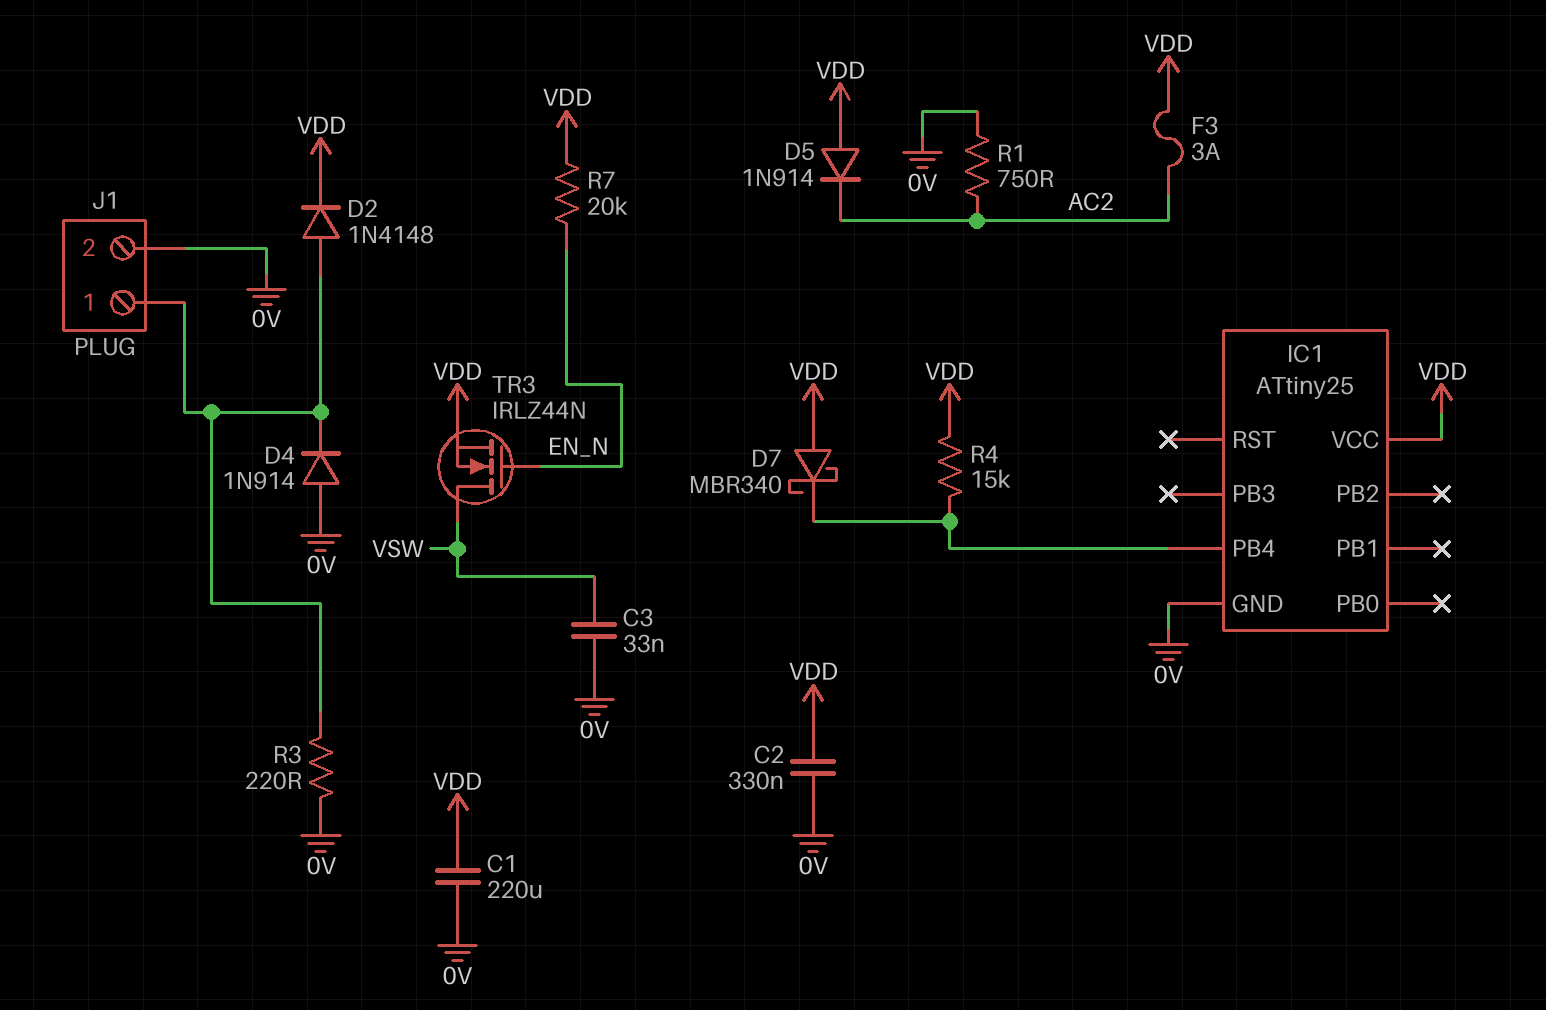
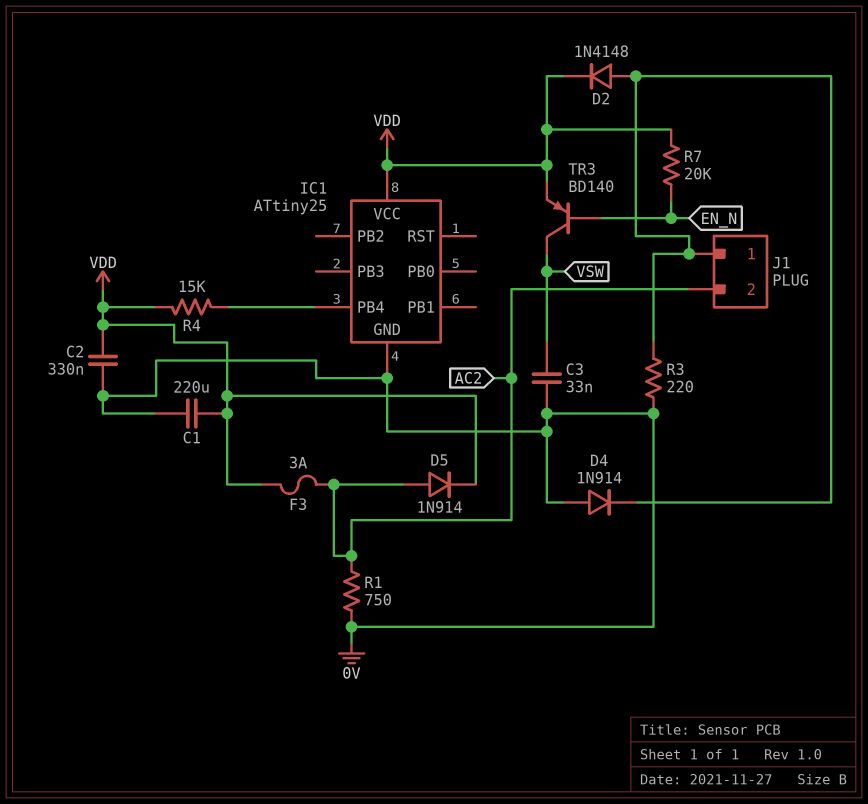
D5: diode 1N914 (A VDD, K AC2) -> diode 1N914 (A AC2, K VDD)
D7: schottky MBR340 (A VDD, K IC1/PB4) -> none
J1 pin 2: 0V -> AC2
TR3: NMOS IRLZ44N (G EN_N, D VSW, S VDD) -> PNP BD140 (B EN_N, C VSW, E VDD)

